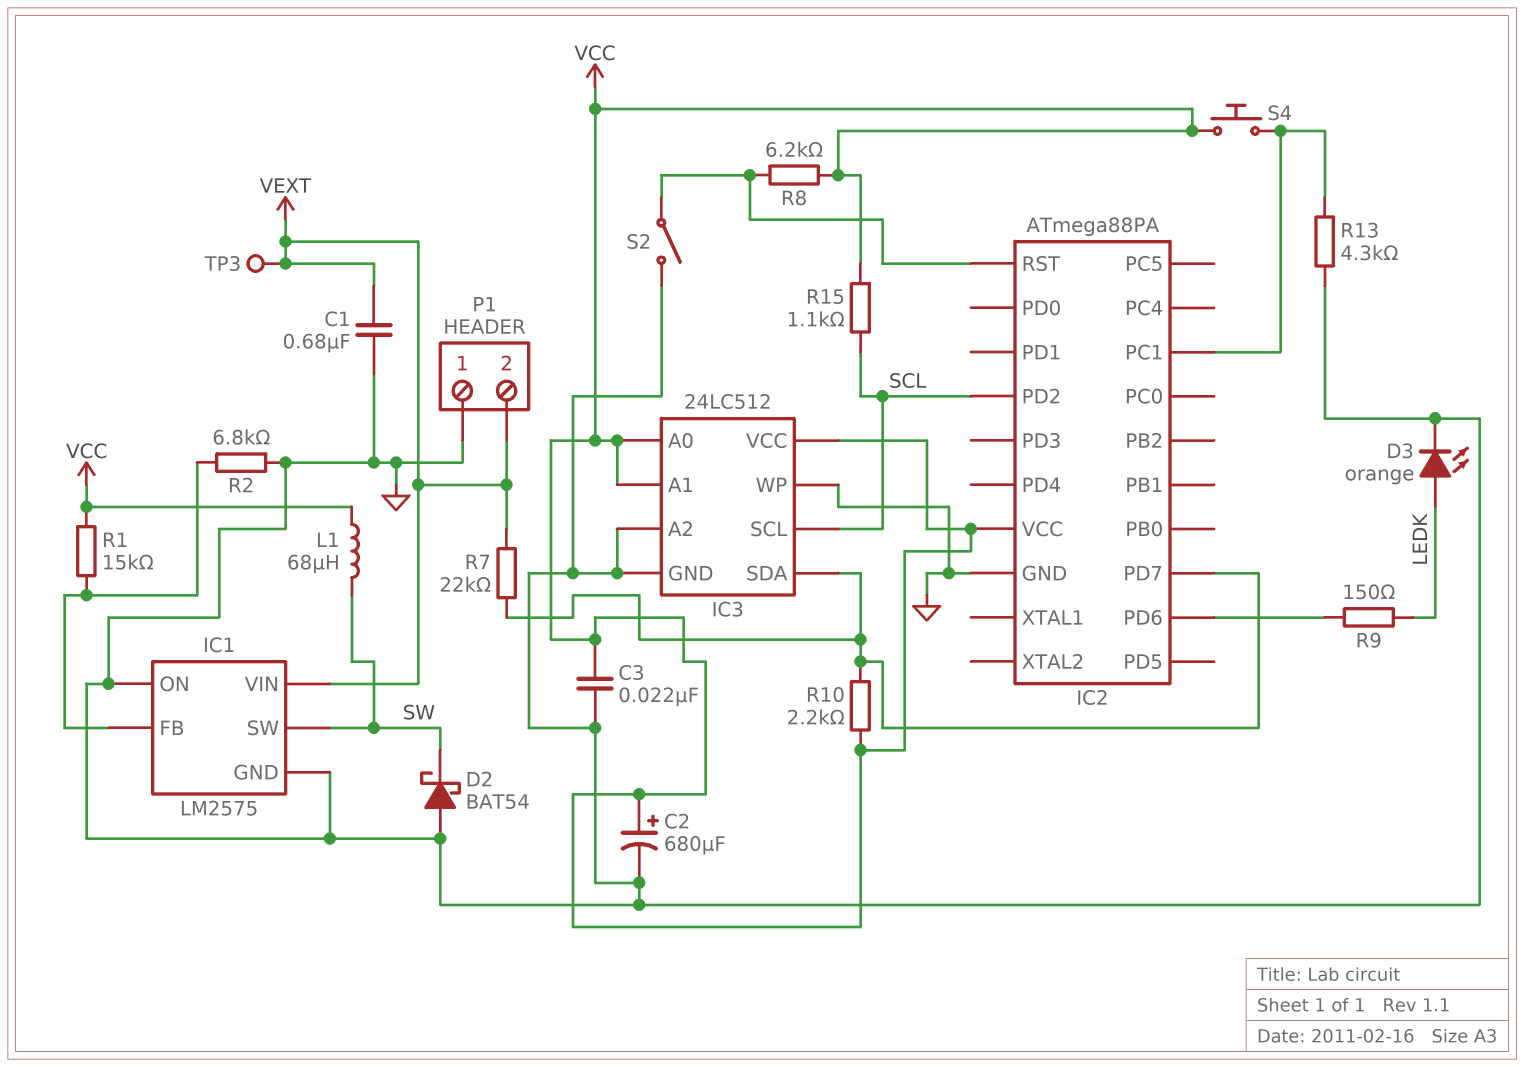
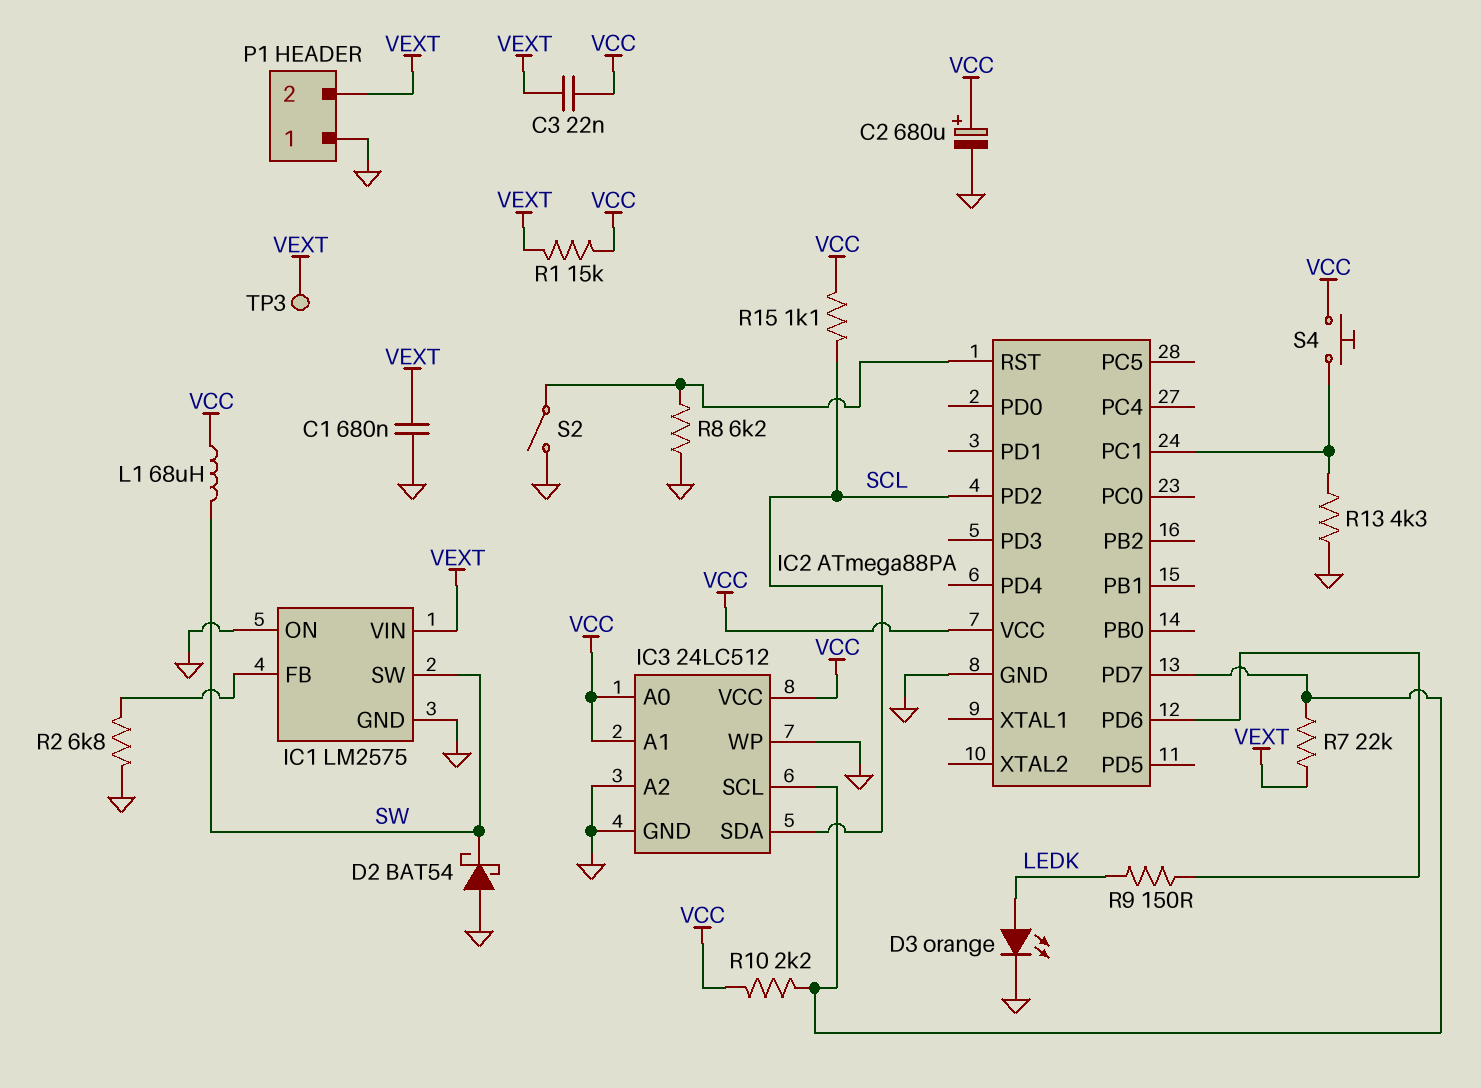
C3: 22nF (GND, VCC) -> 22nF (VCC, VEXT)
IC3 pin SCL: SCL -> IC2/PD7
IC3 pin SDA: IC2/PD7 -> SCL
R1: 15k (IC1/FB, VCC) -> 15k (VCC, VEXT)
R8: 6.2k (IC2/RST, VCC) -> 6.2k (GND, IC2/RST)

